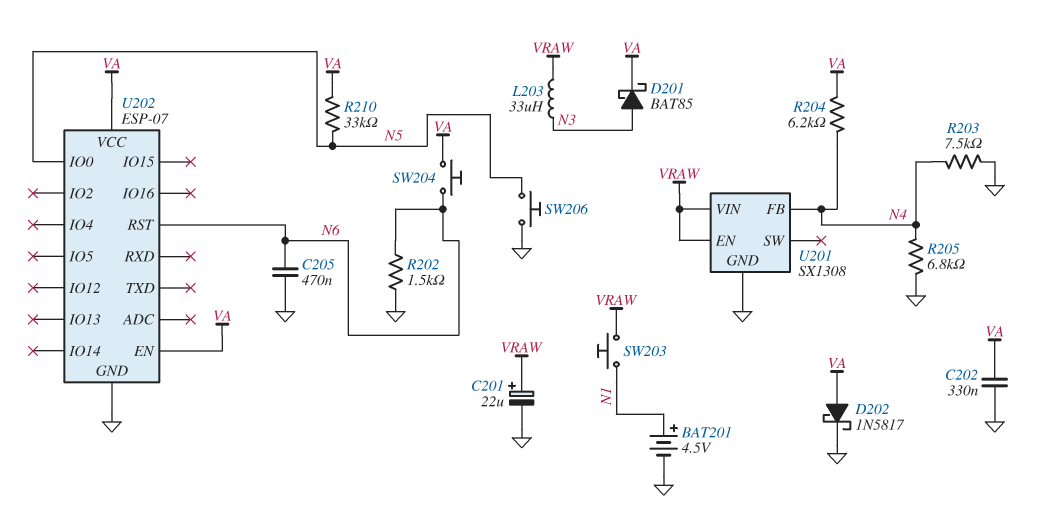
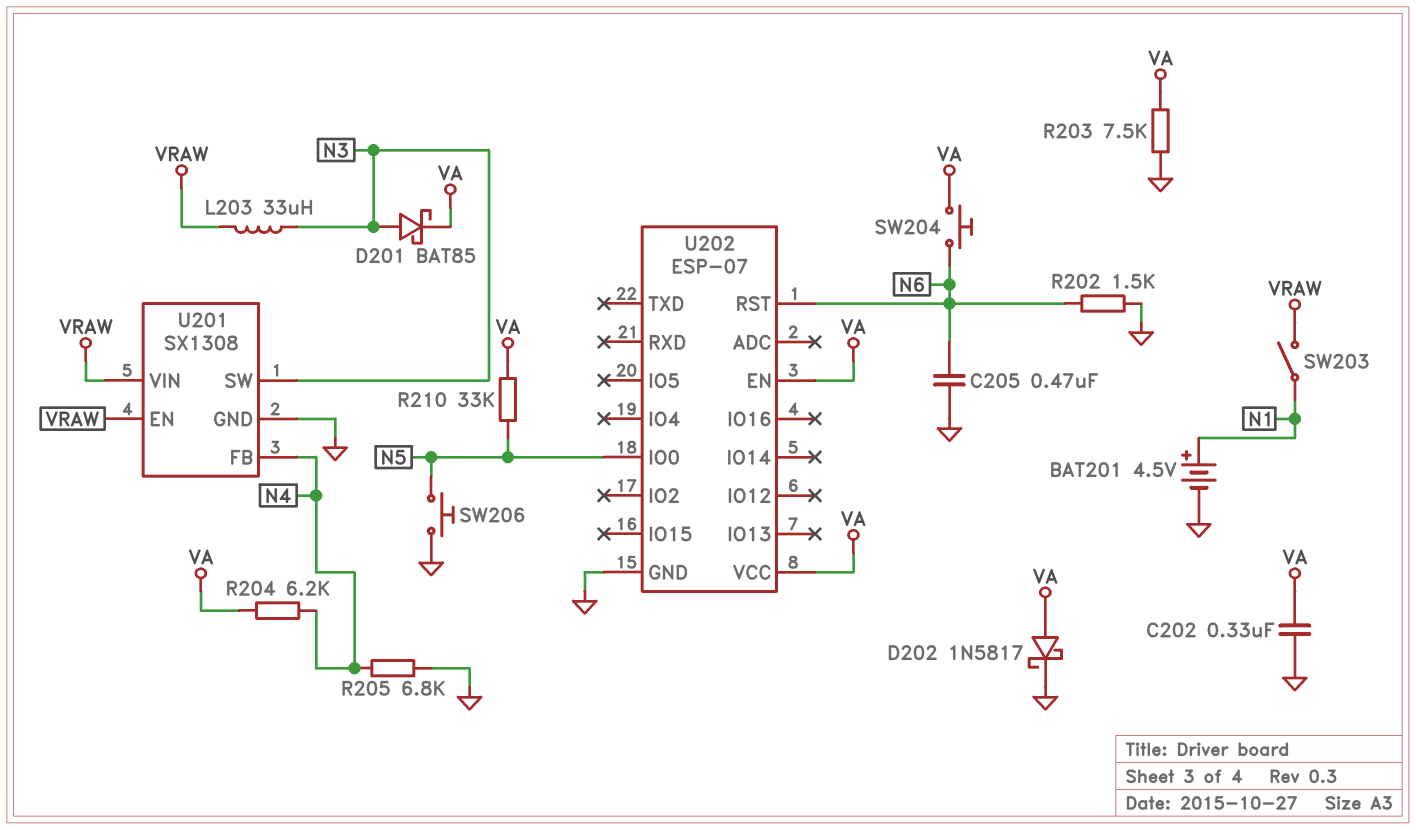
C201: 22uF (plus VRAW, minus GND) -> none
R203: 7.5k (GND, N4) -> 7.5k (GND, VA)
SW203: button (N1, VRAW) -> switch (N1, VRAW)
U201 pin SW: none -> N3

